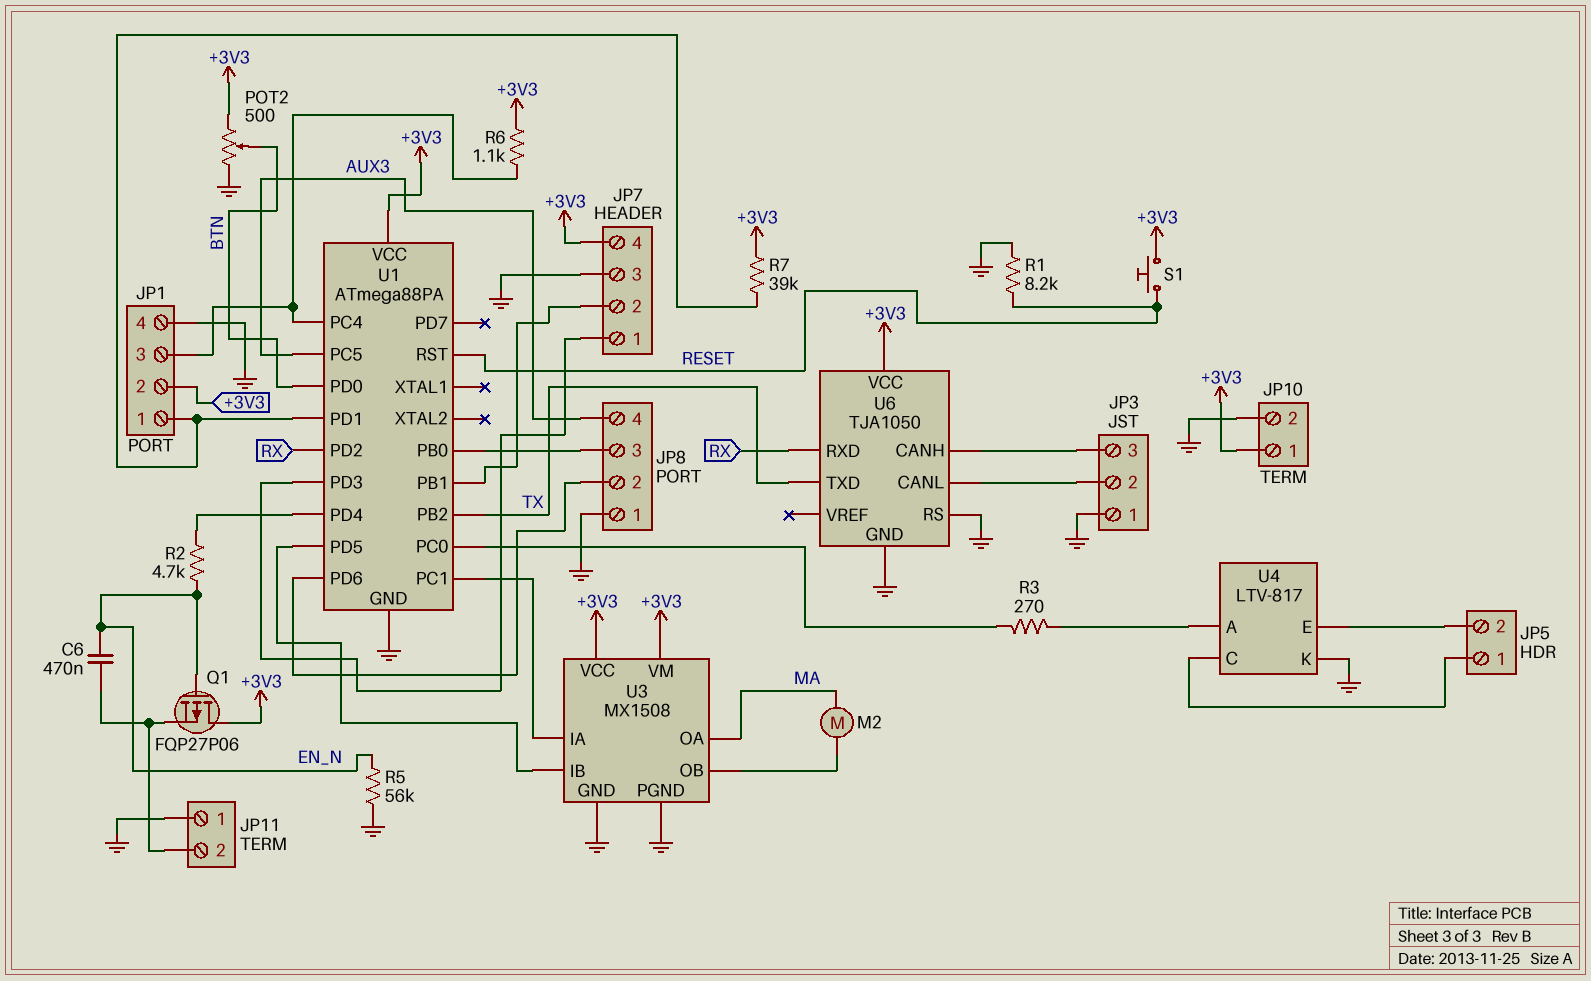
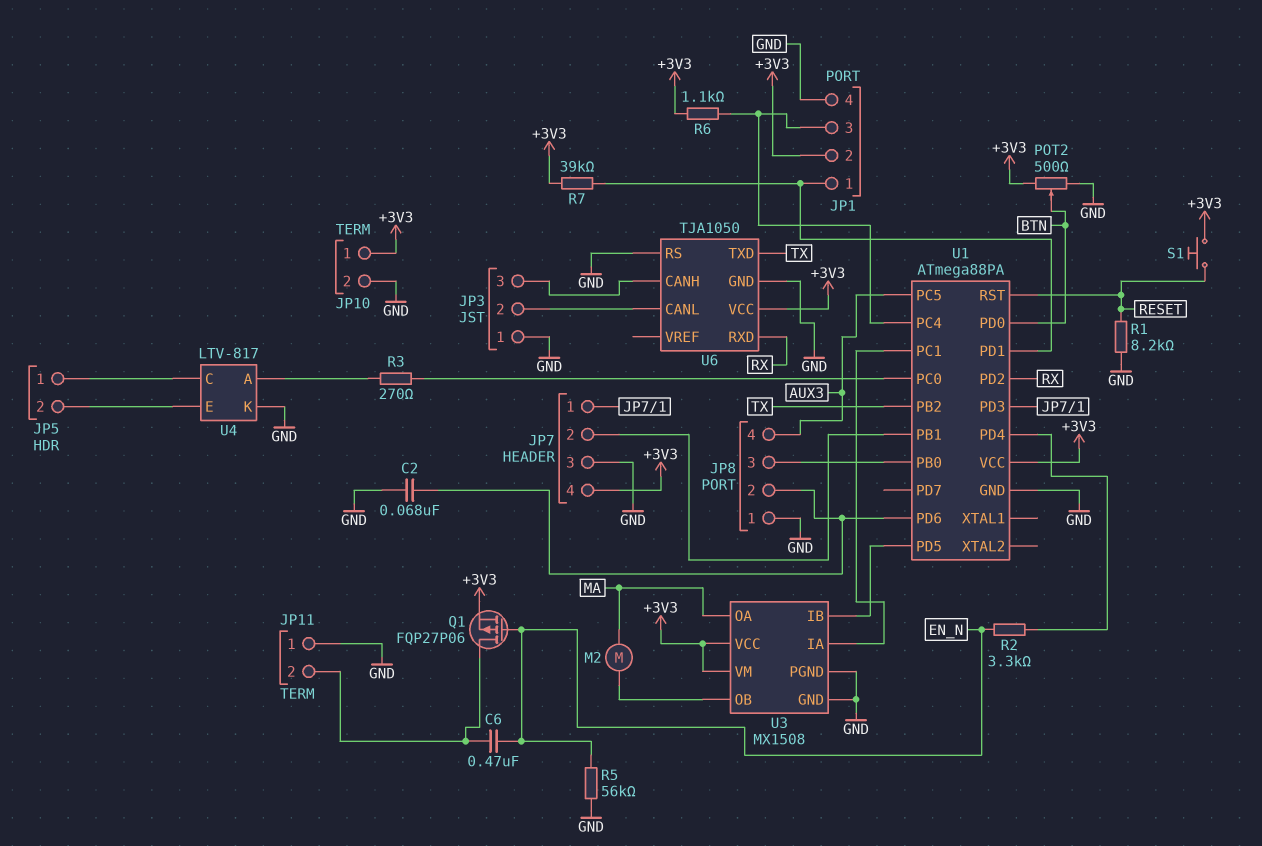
C2: none -> 68nF (GND, JP8/2)
Q1: PMOS FQP27P06 (G EN_N, D +3V3, S JP11/2) -> PMOS FQP27P06 (G EN_N, D JP11/2, S +3V3)
R2: 4.7k (EN_N, U1/PD4) -> 3.3k (EN_N, U1/PD4)

